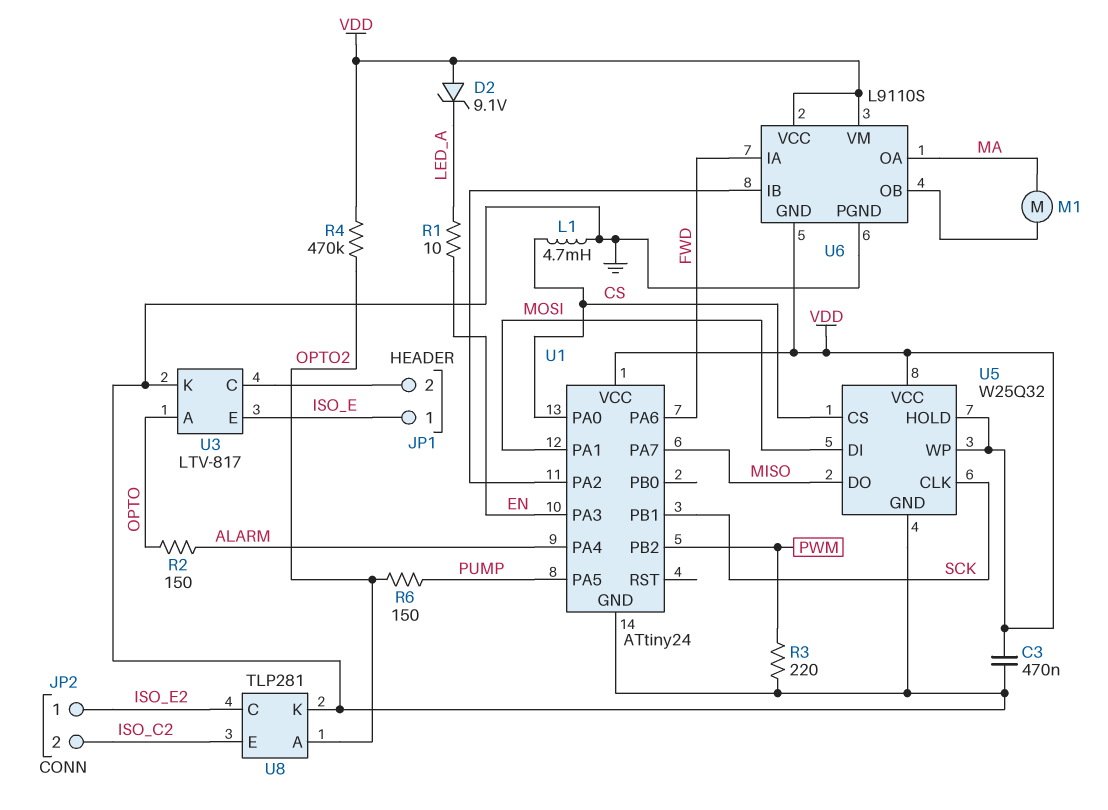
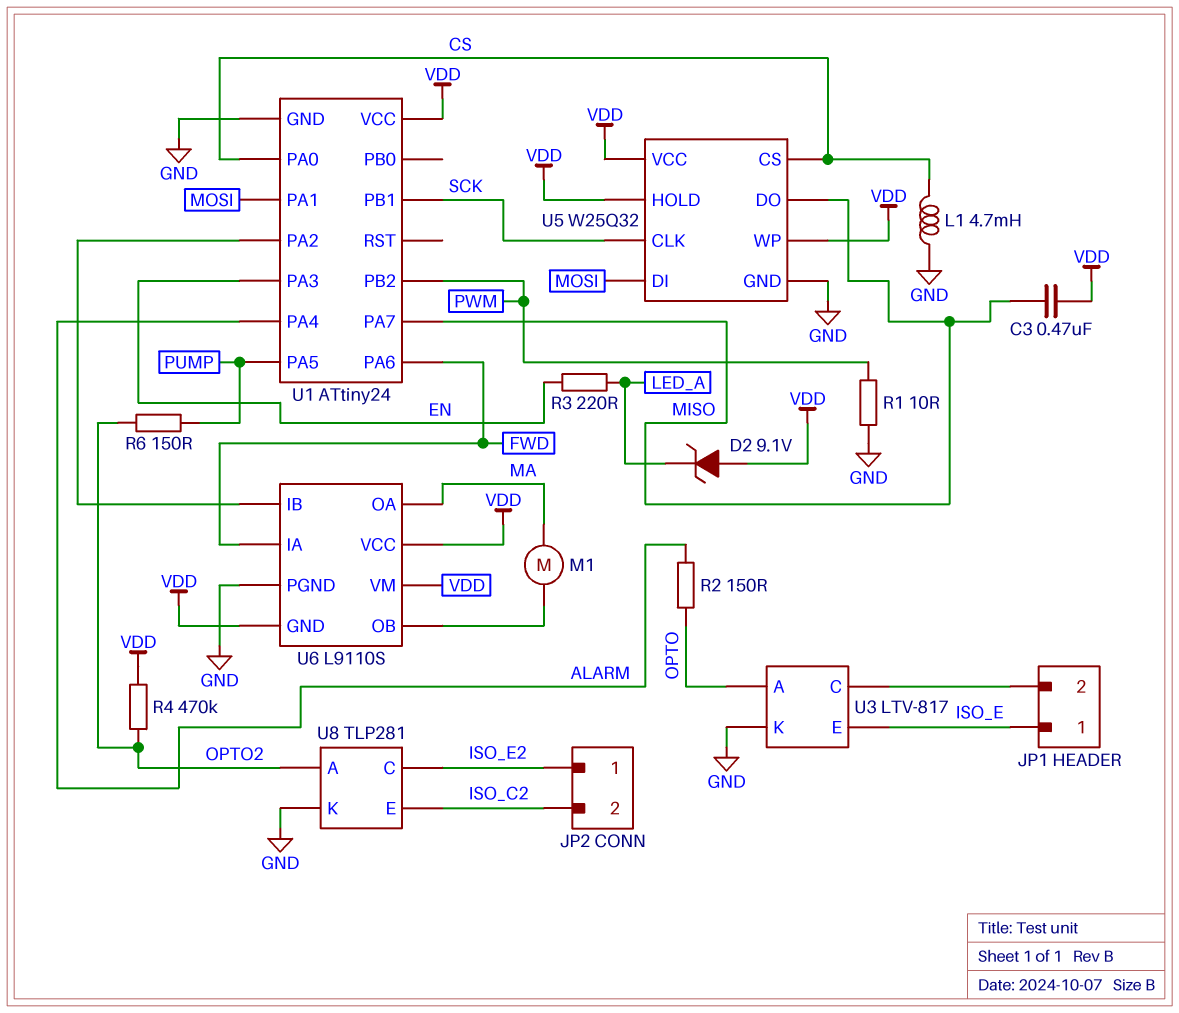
C3: 470nF (GND, VDD) -> 470nF (MISO, VDD)
R1: 10 (EN, LED_A) -> 10 (GND, PWM)
R3: 220 (GND, PWM) -> 220 (EN, LED_A)

